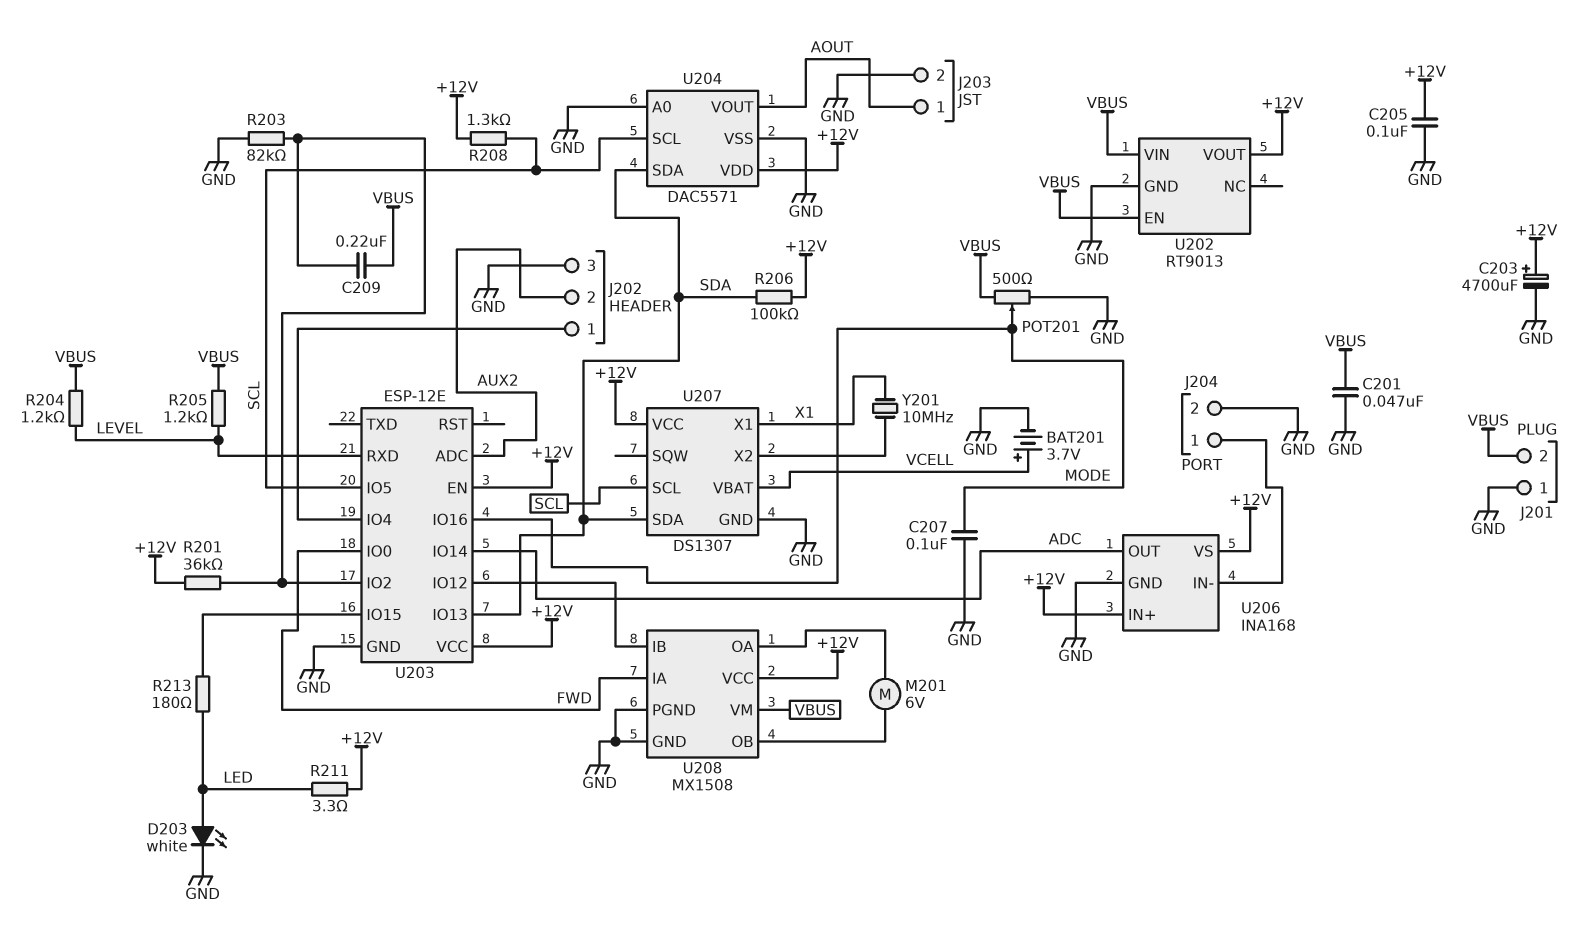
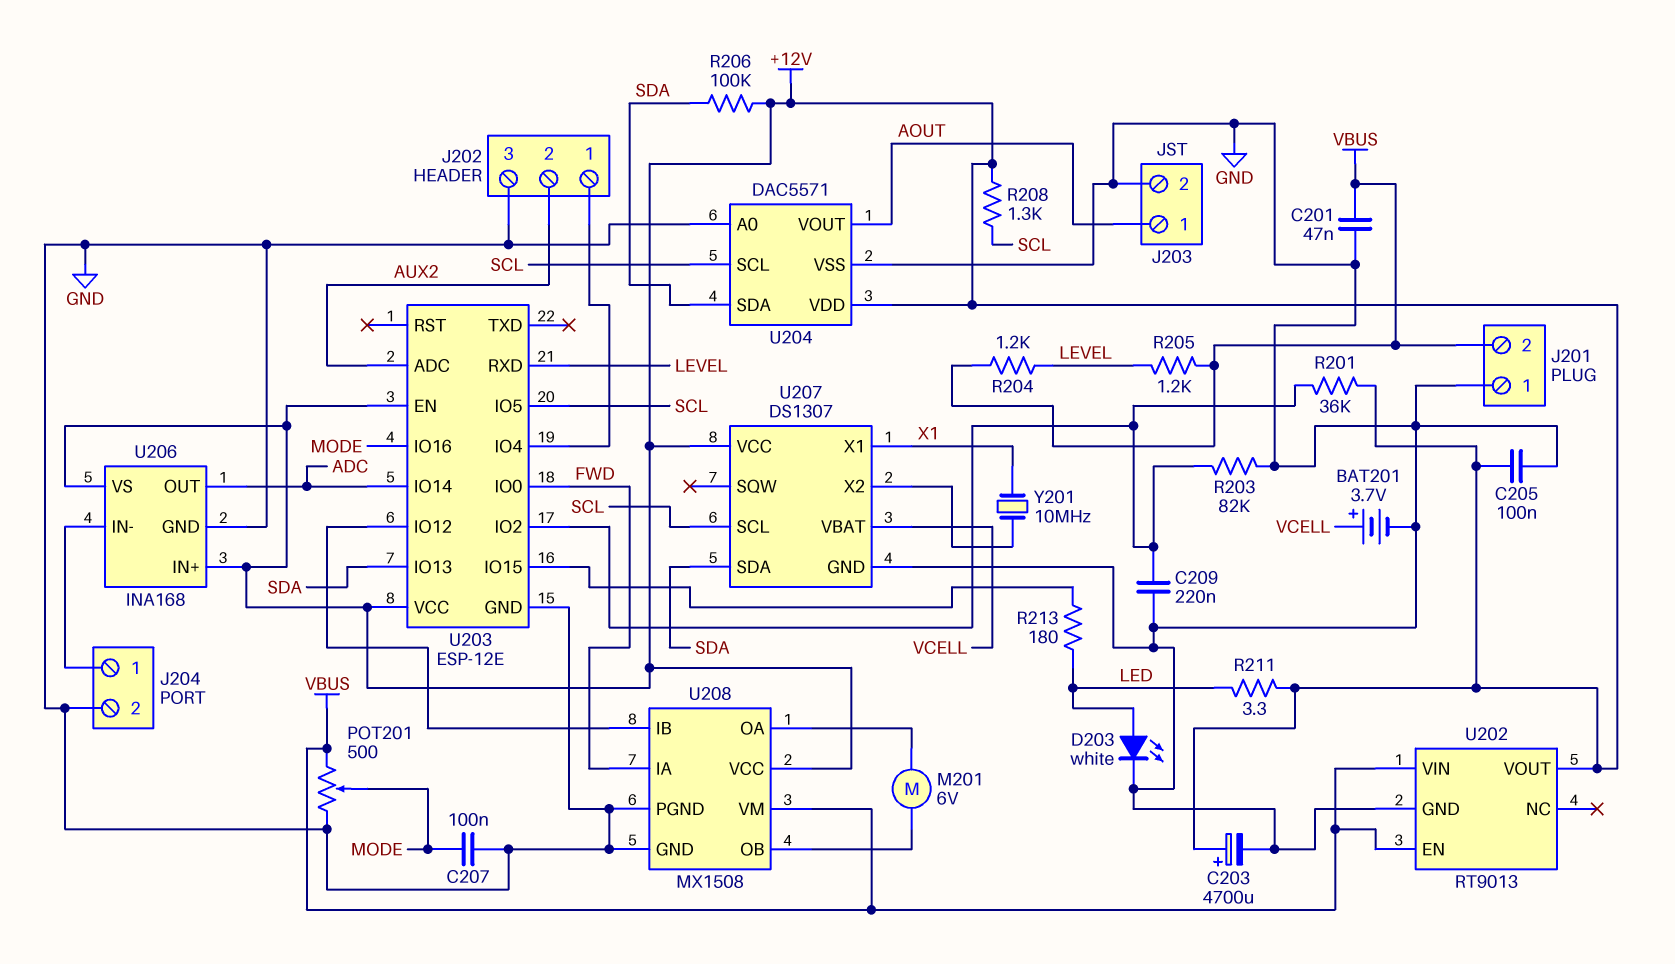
C209: 220nF (U203/IO2, VBUS) -> 220nF (GND, U203/IO2)

